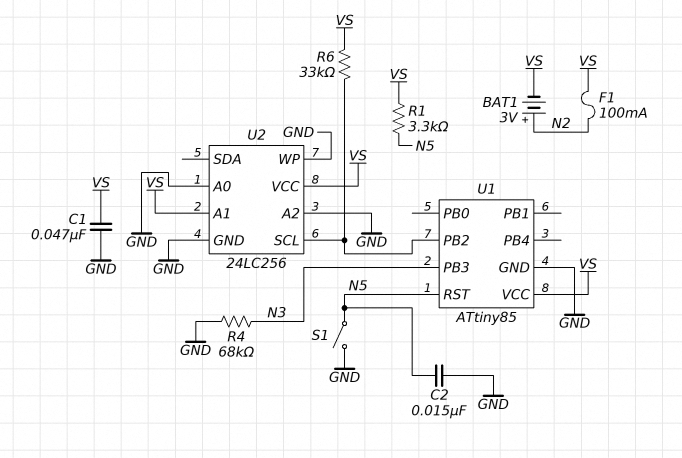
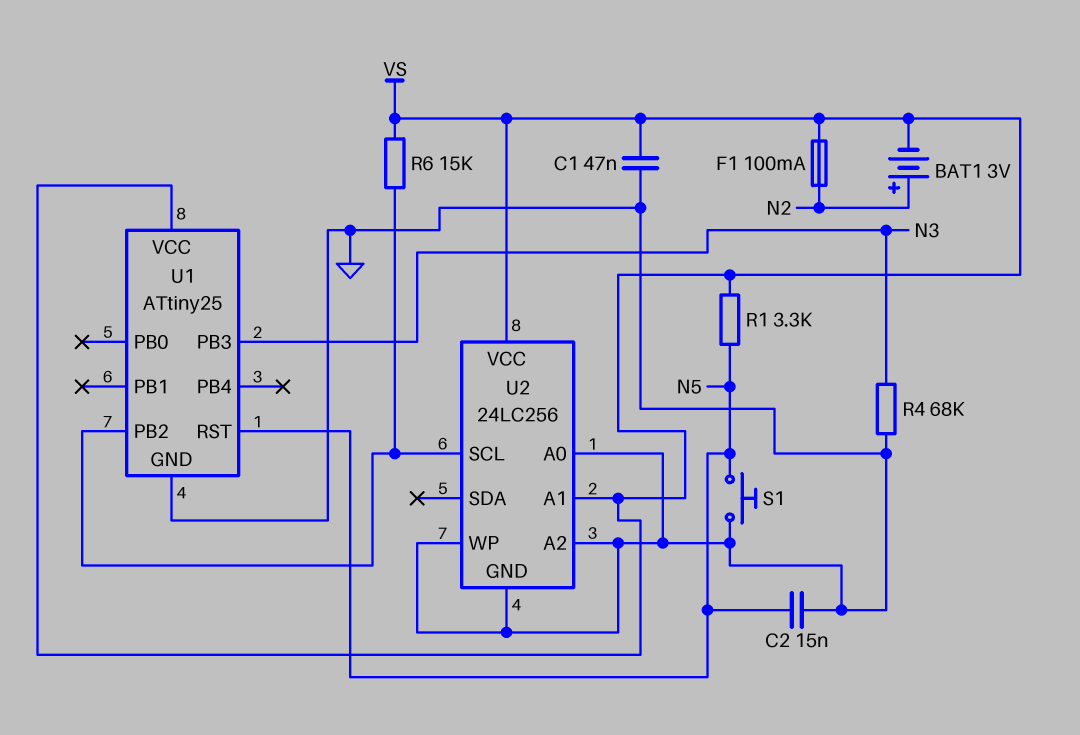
R6: 33k (U1/PB2, VS) -> 15k (U1/PB2, VS)
S1: switch (GND, N5) -> button (GND, N5)
U1: ATtiny85 -> ATtiny25

